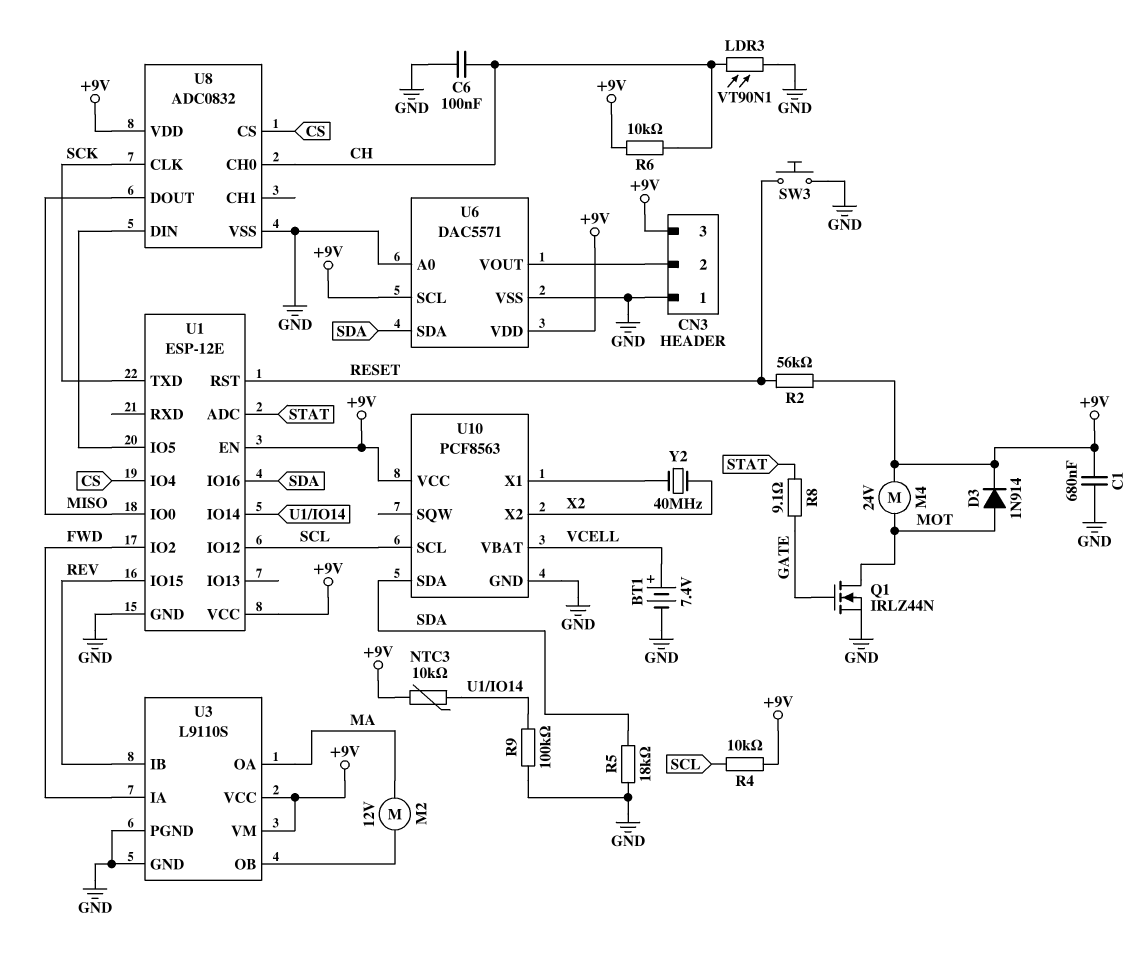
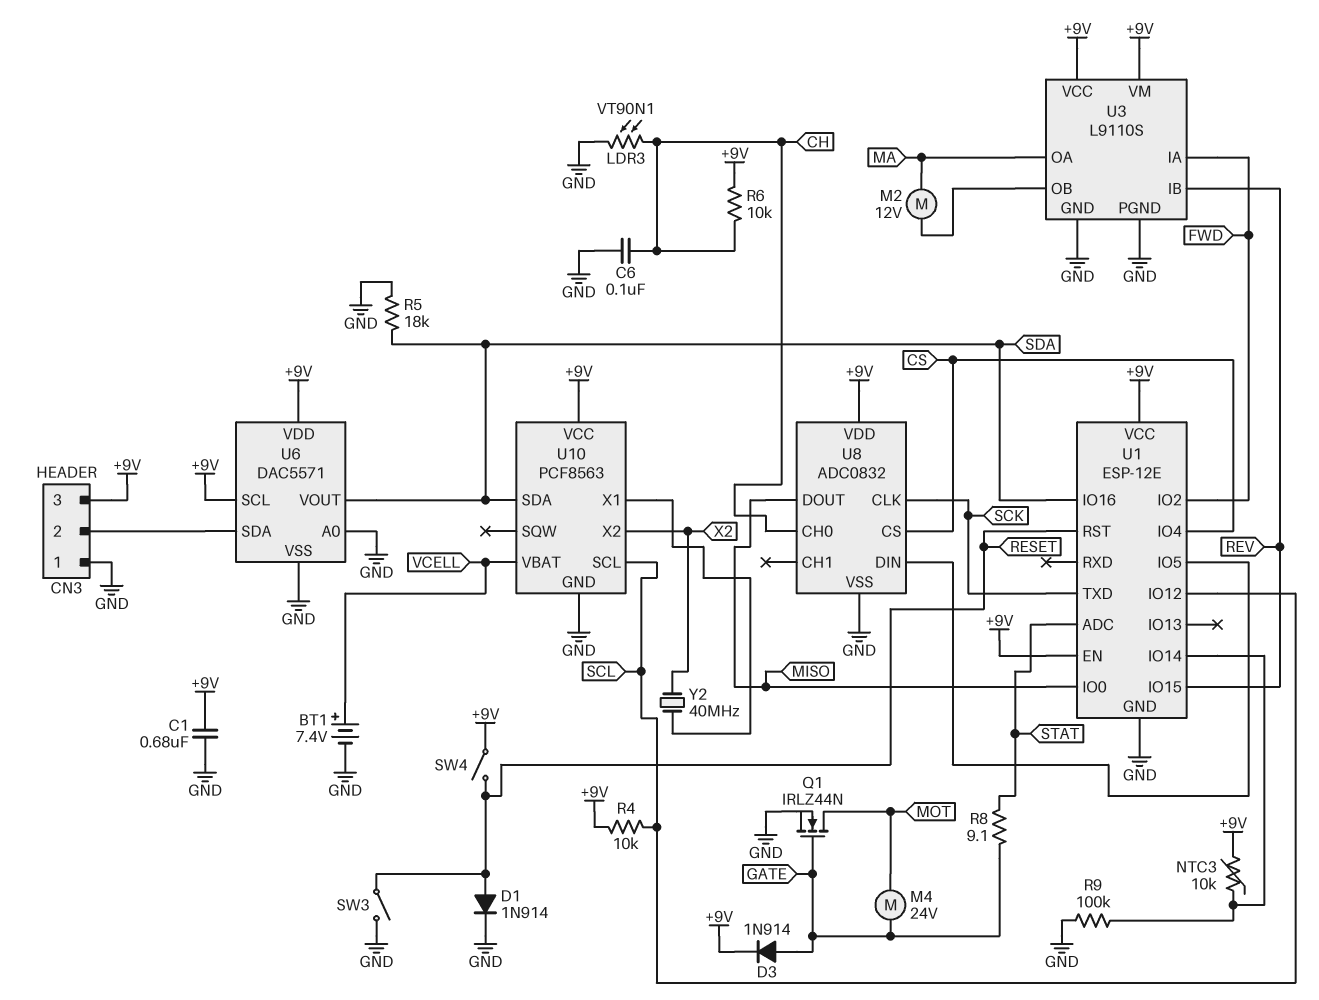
D1: none -> diode 1N914 (A RESET, K GND)
D3: diode 1N914 (A MOT, K +9V) -> diode 1N914 (A GATE, K +9V)
M4: motor 24V (+9V, MOT) -> motor 24V (GATE, MOT)
R2: 56k (+9V, RESET) -> none
SW3: button (GND, RESET) -> switch (GND, RESET)
SW4: none -> switch (+9V, RESET)
U6 pin SDA: SDA -> CN3/2
U6 pin VOUT: CN3/2 -> SDA

